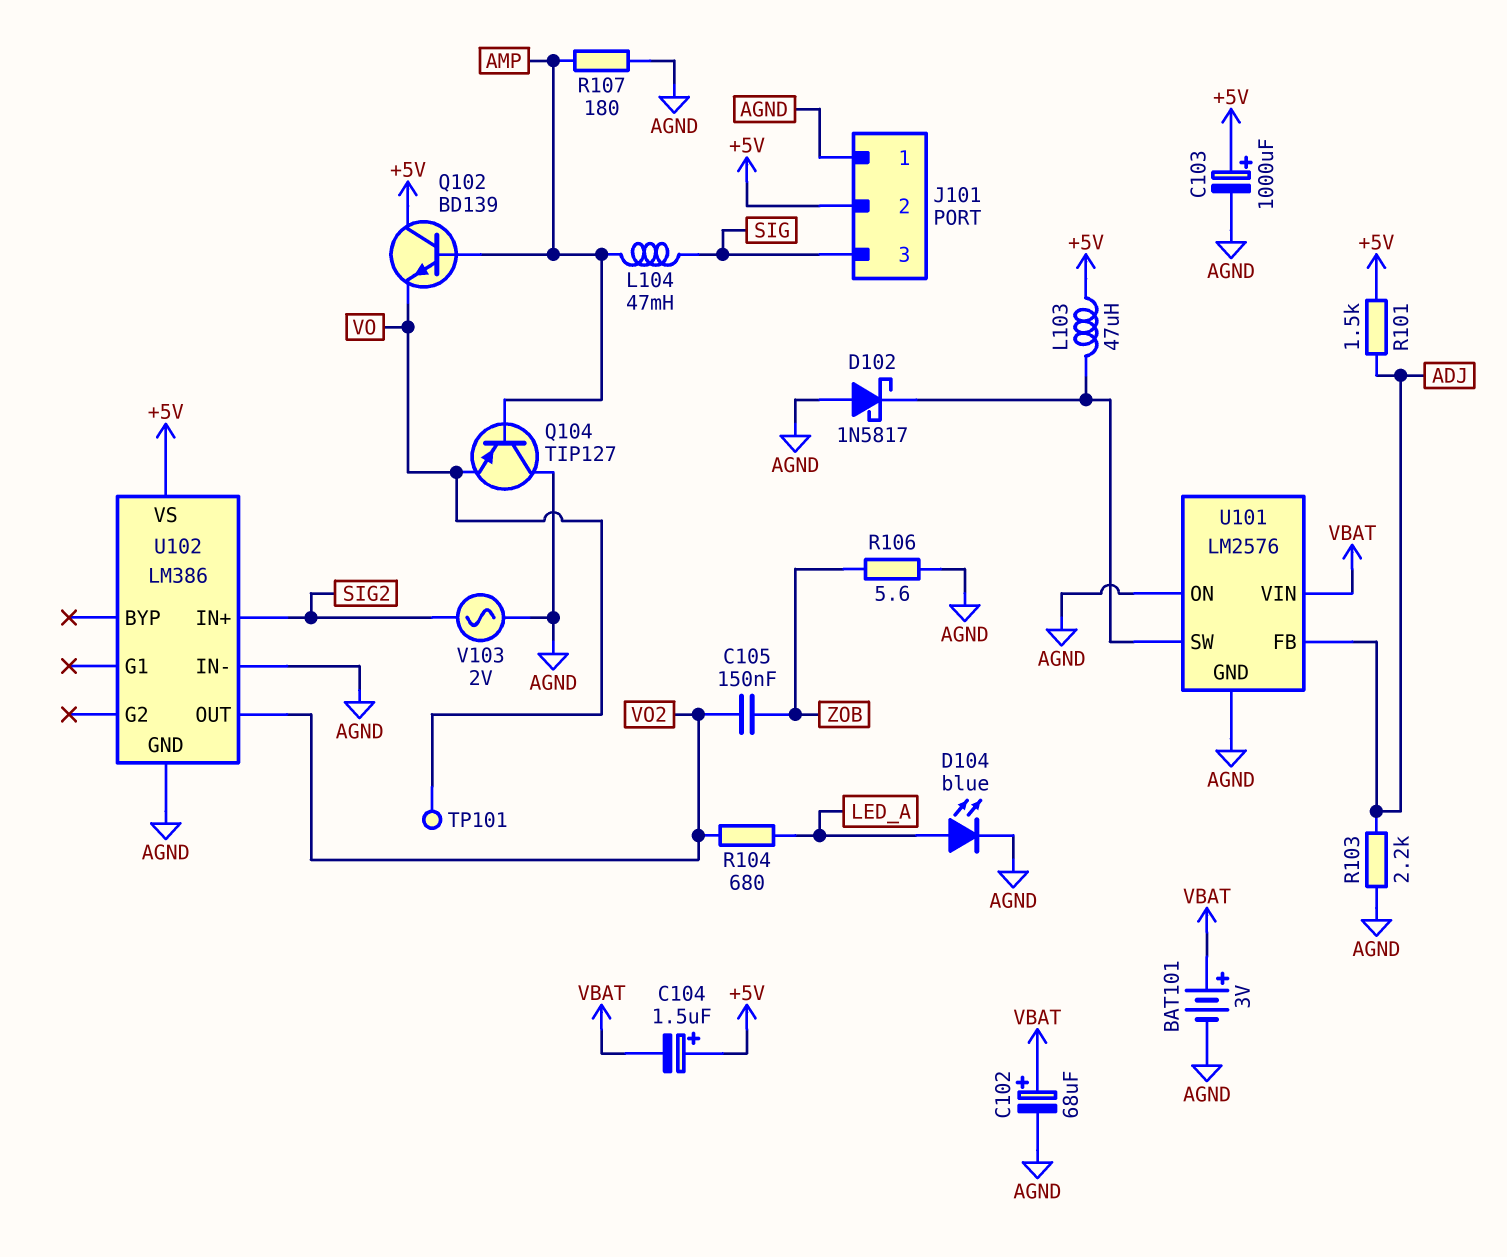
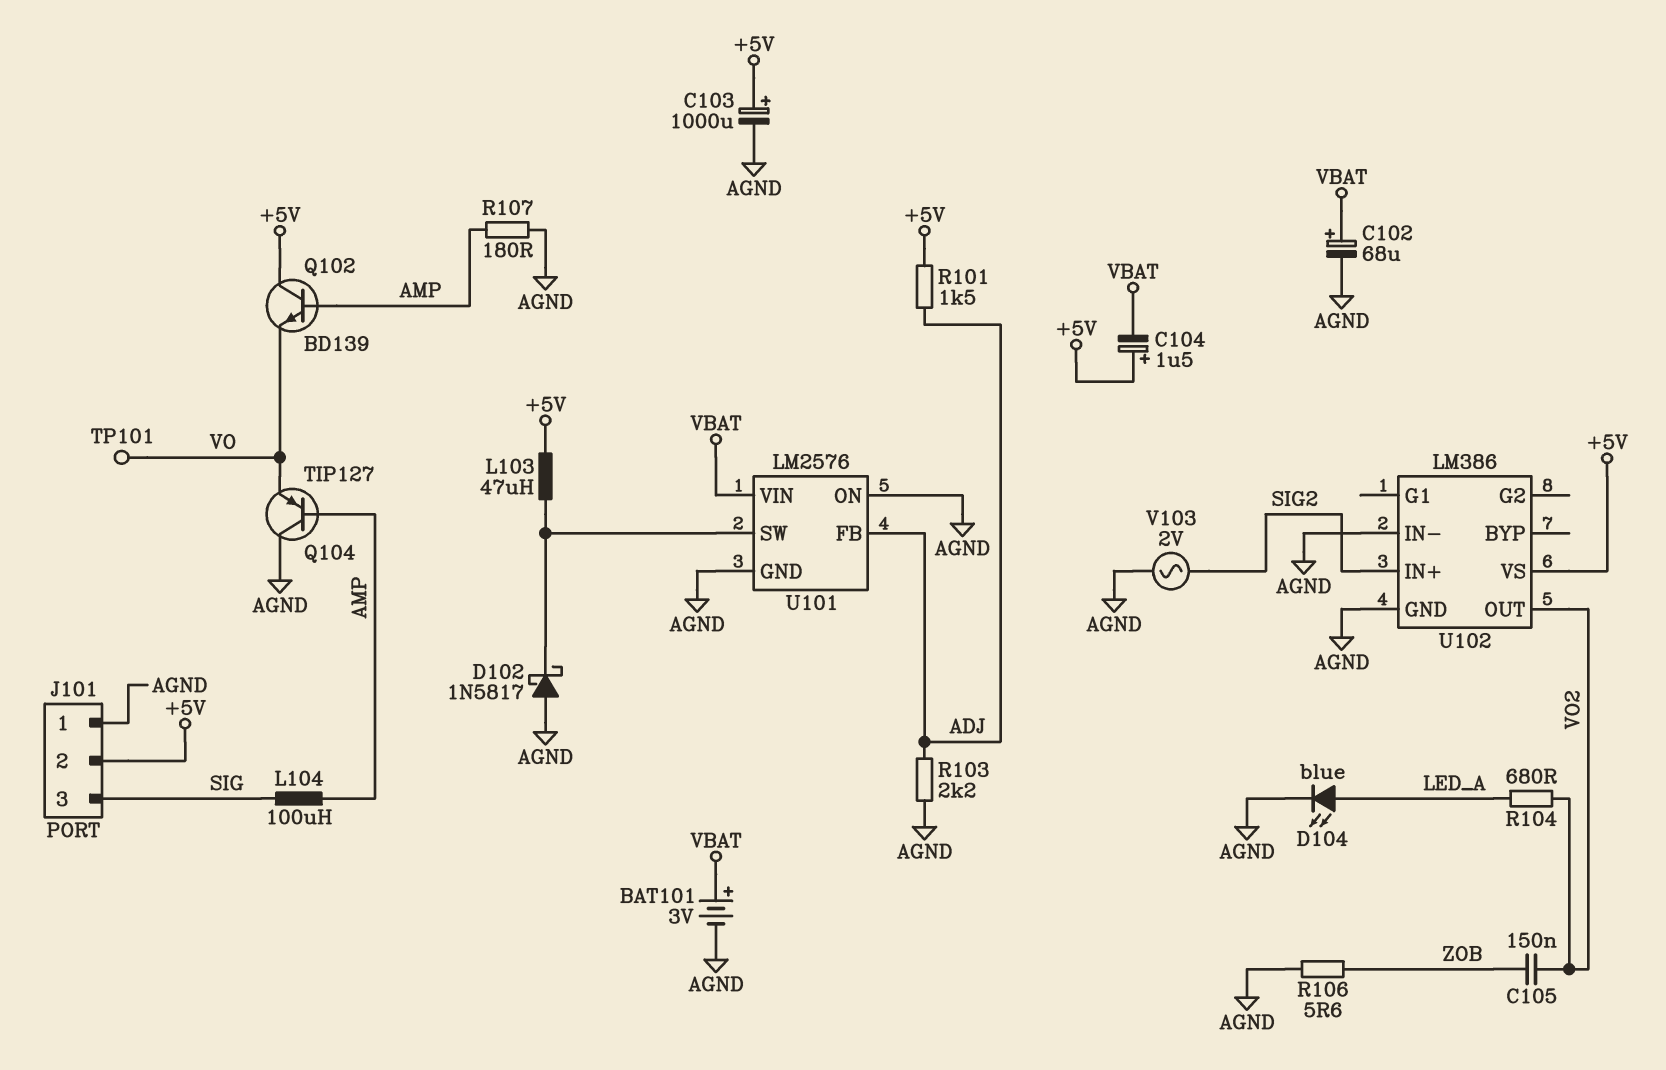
L104: 47mH (AMP, SIG) -> 100uH (AMP, SIG)

